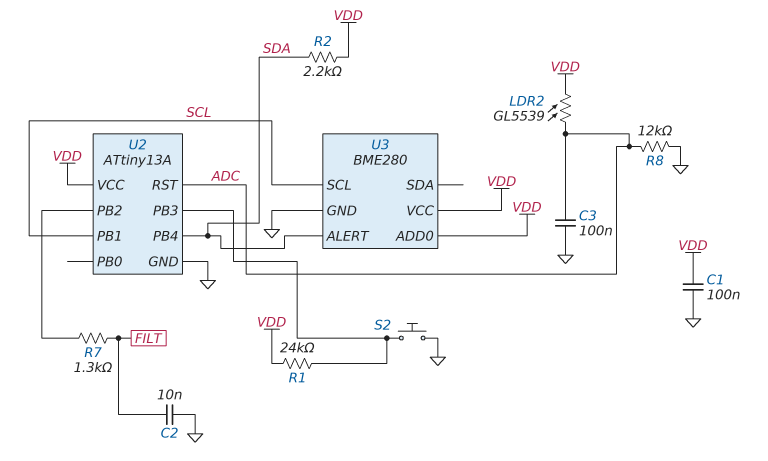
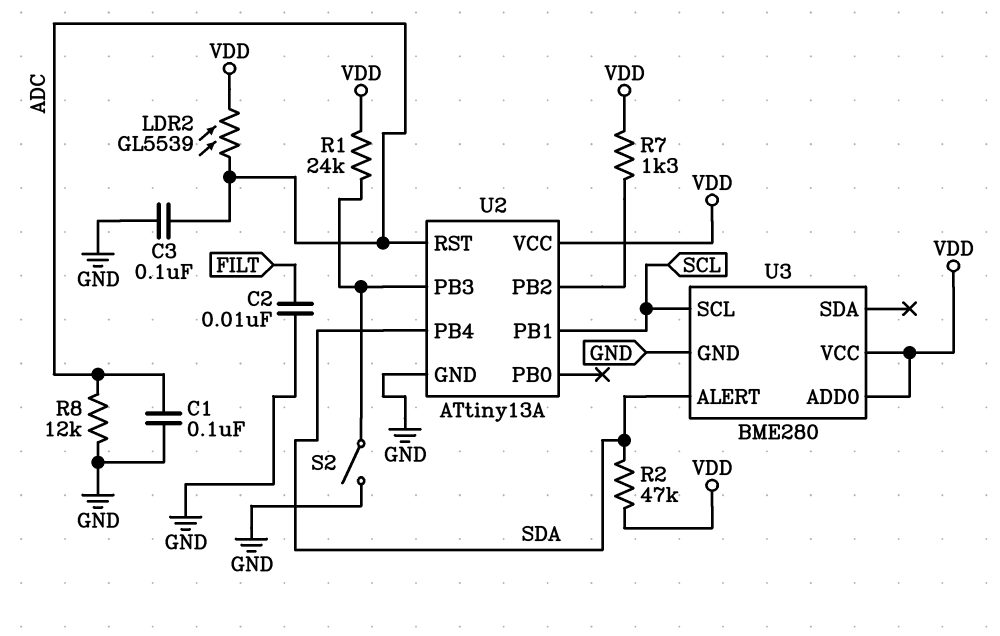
C1: 100nF (GND, VDD) -> 100nF (ADC, GND)
R2: 2.2k (SDA, VDD) -> 47k (SDA, VDD)
R7: 1.3k (FILT, U2/PB2) -> 1.3k (U2/PB2, VDD)
S2: button (GND, U2/PB3) -> switch (GND, U2/PB3)

